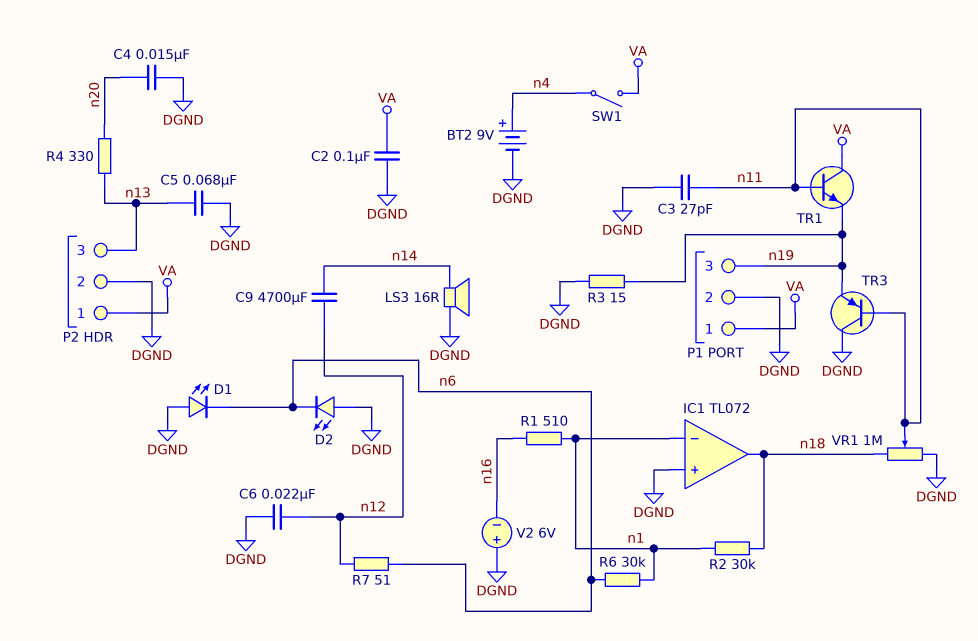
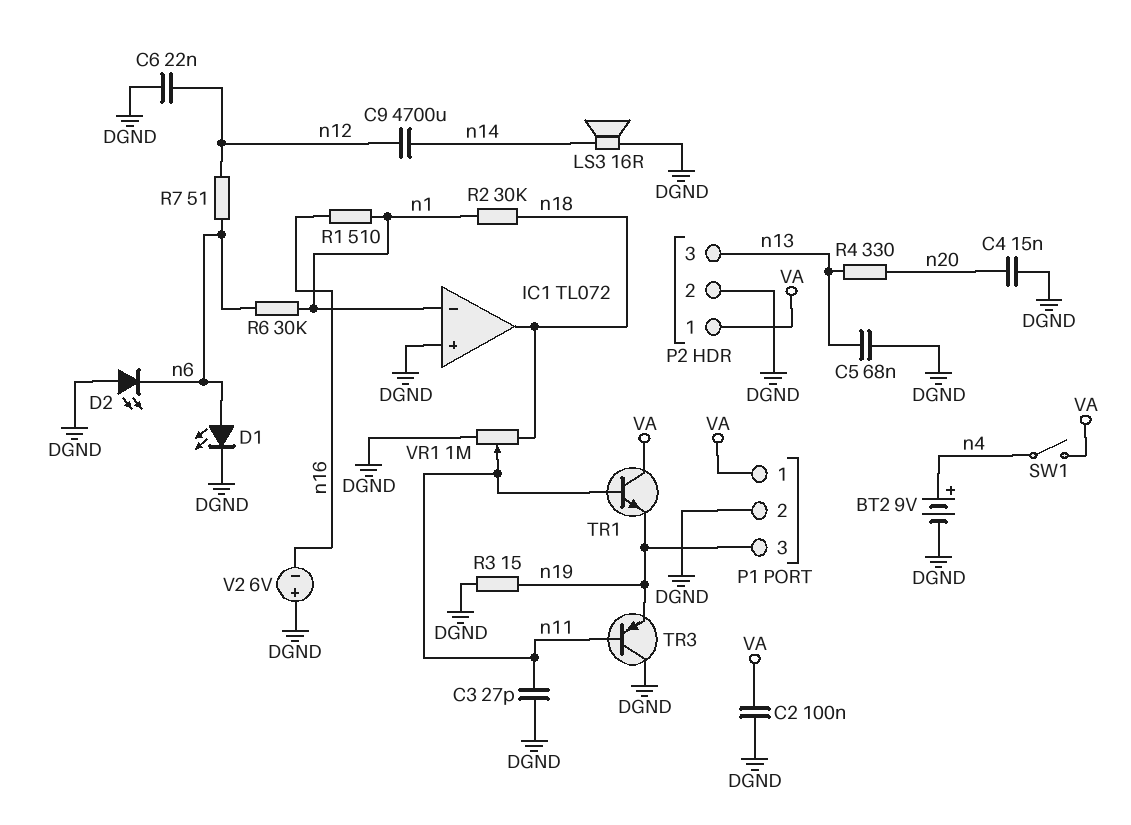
D1: LED (A DGND, K n6) -> LED (A n6, K DGND)

